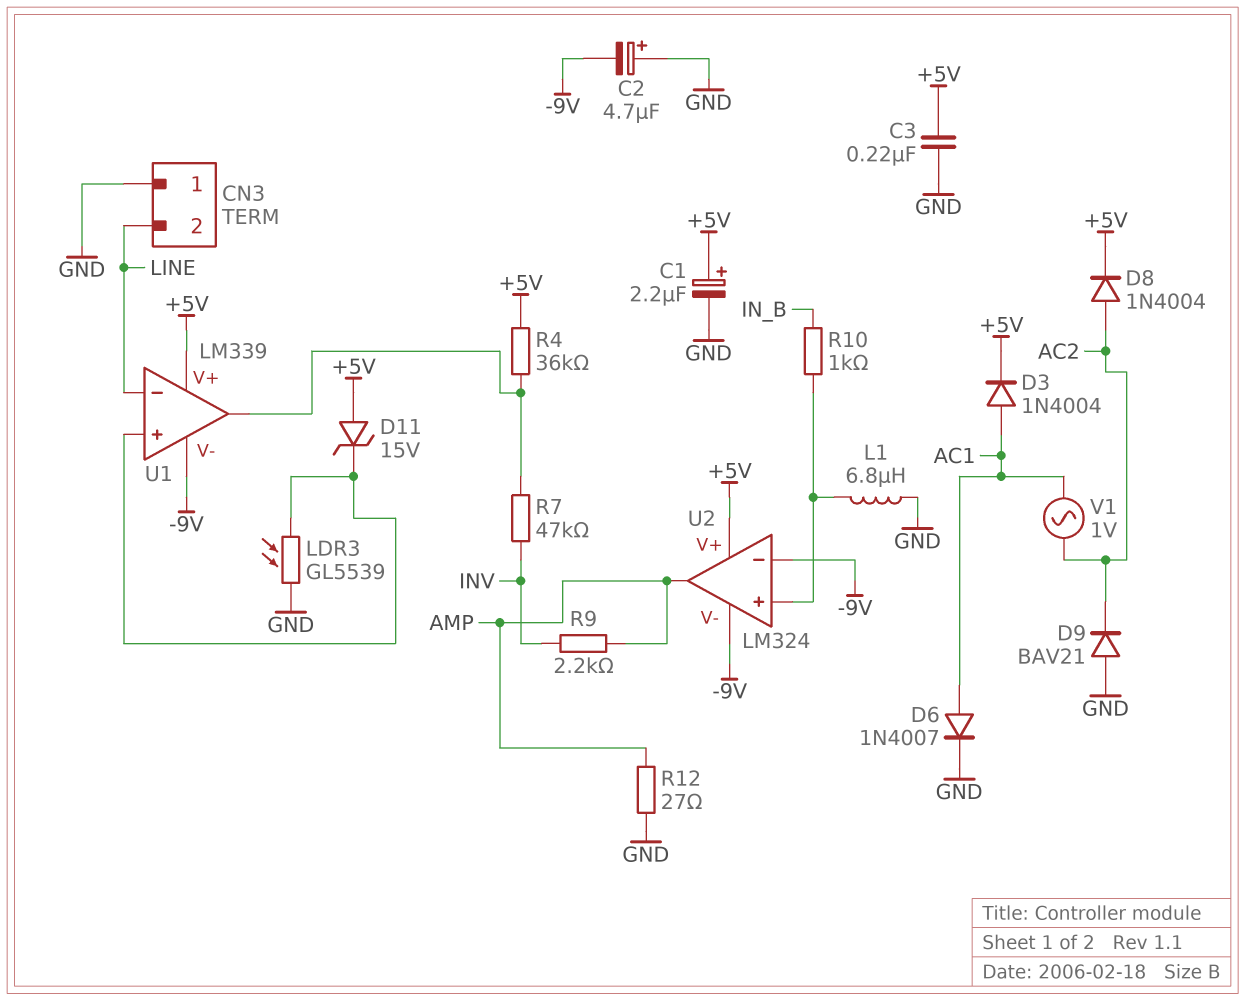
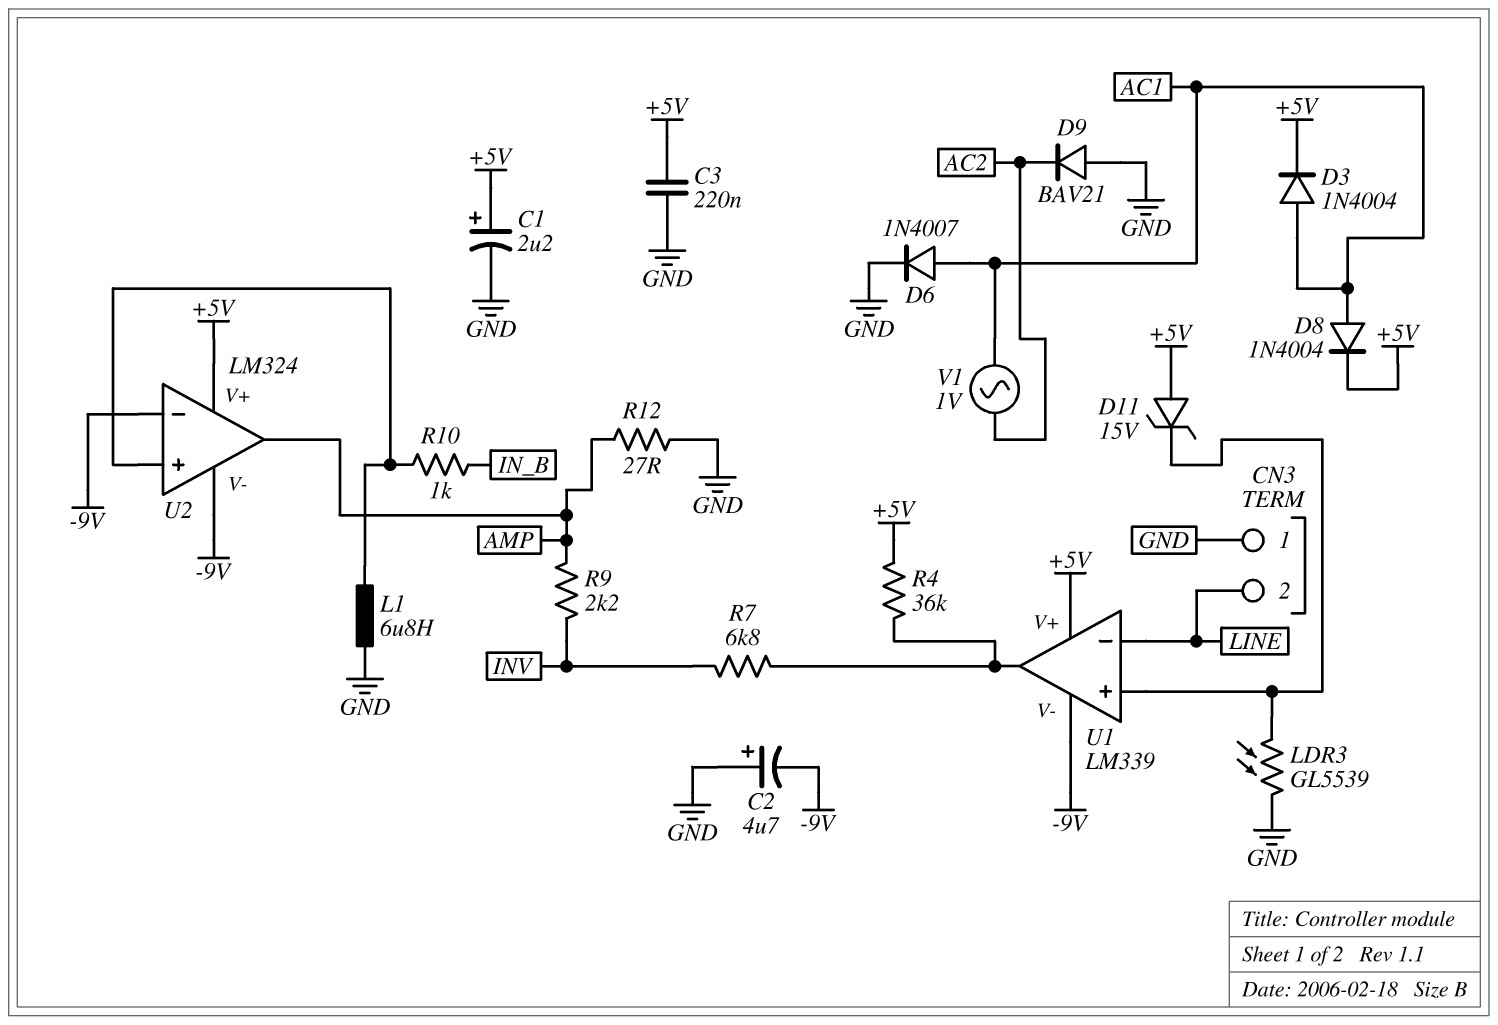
D8: diode 1N4004 (A AC2, K +5V) -> diode 1N4004 (A AC1, K +5V)
R7: 47k (INV, U1/out) -> 6.8k (INV, U1/out)

